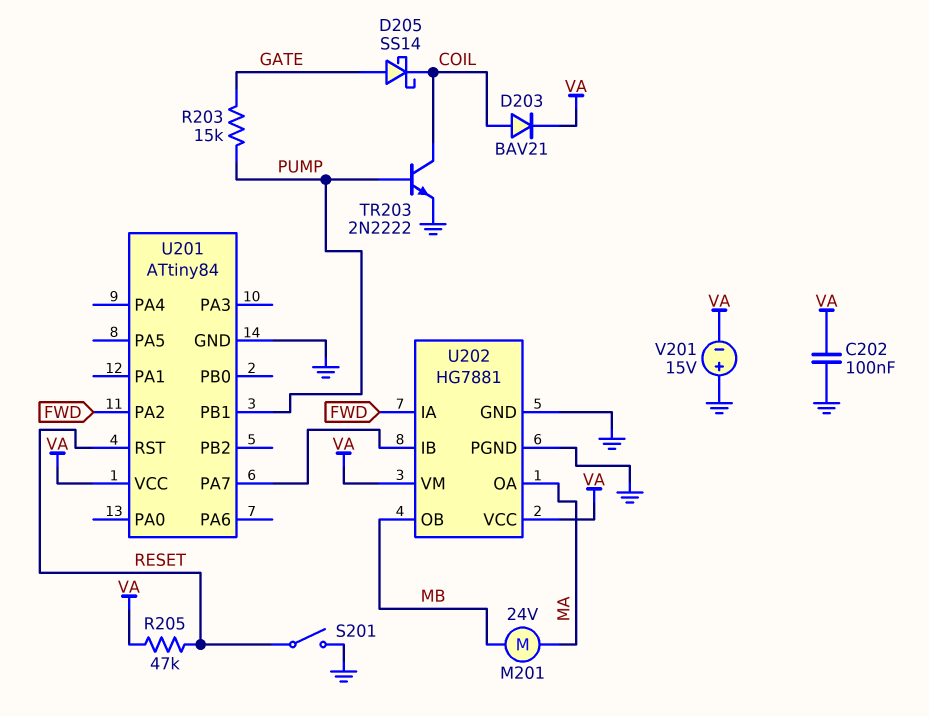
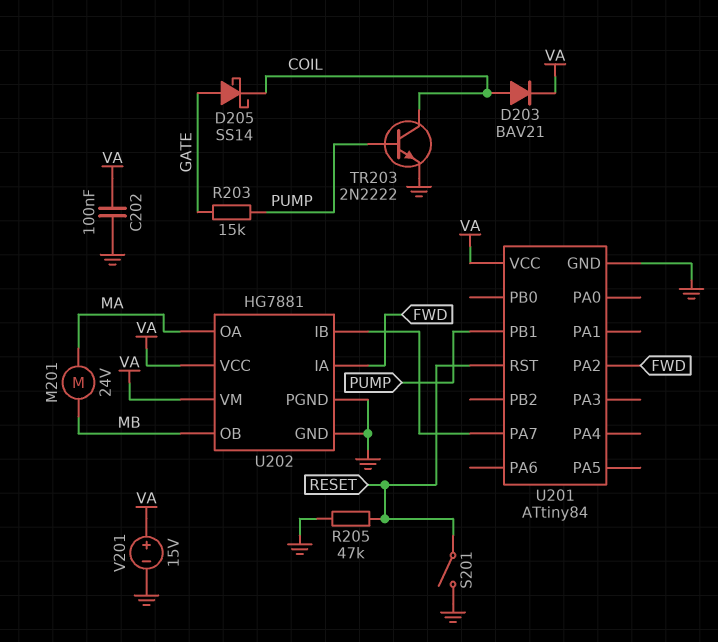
R205: 47k (RESET, VA) -> 47k (GND, RESET)
V201: 15V (plus GND, minus VA) -> 15V (plus VA, minus GND)

